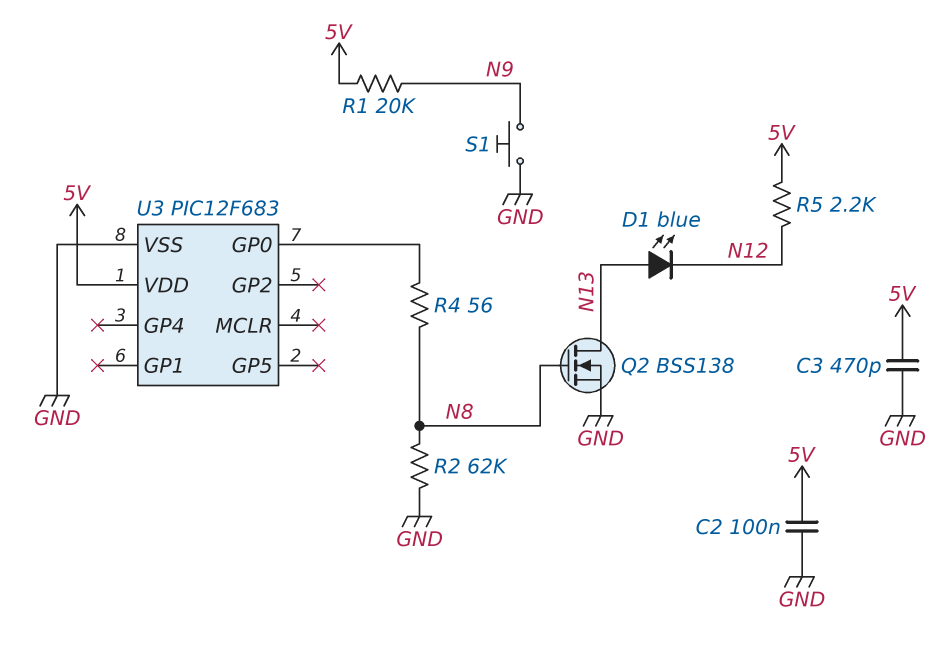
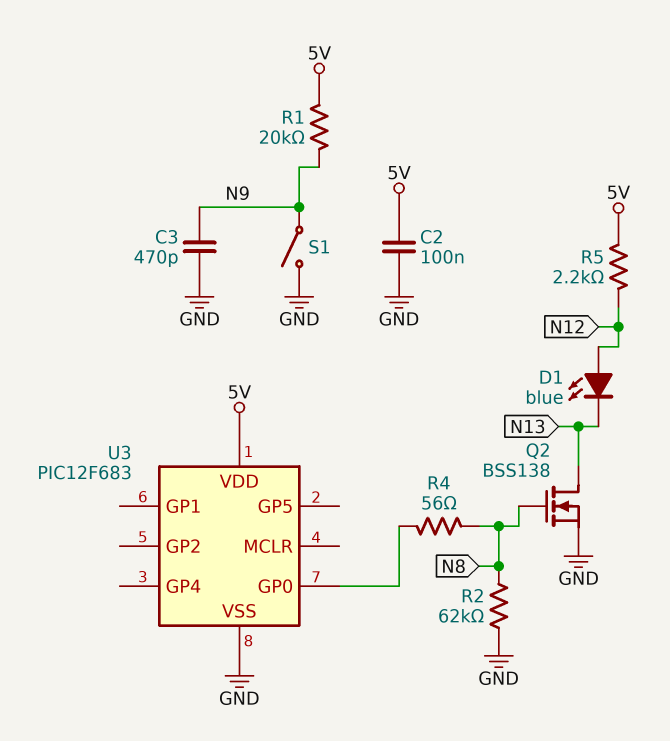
C3: 470pF (5V, GND) -> 470pF (GND, N9)
D1: LED blue (A N13, K N12) -> LED blue (A N12, K N13)
S1: button (GND, N9) -> switch (GND, N9)

